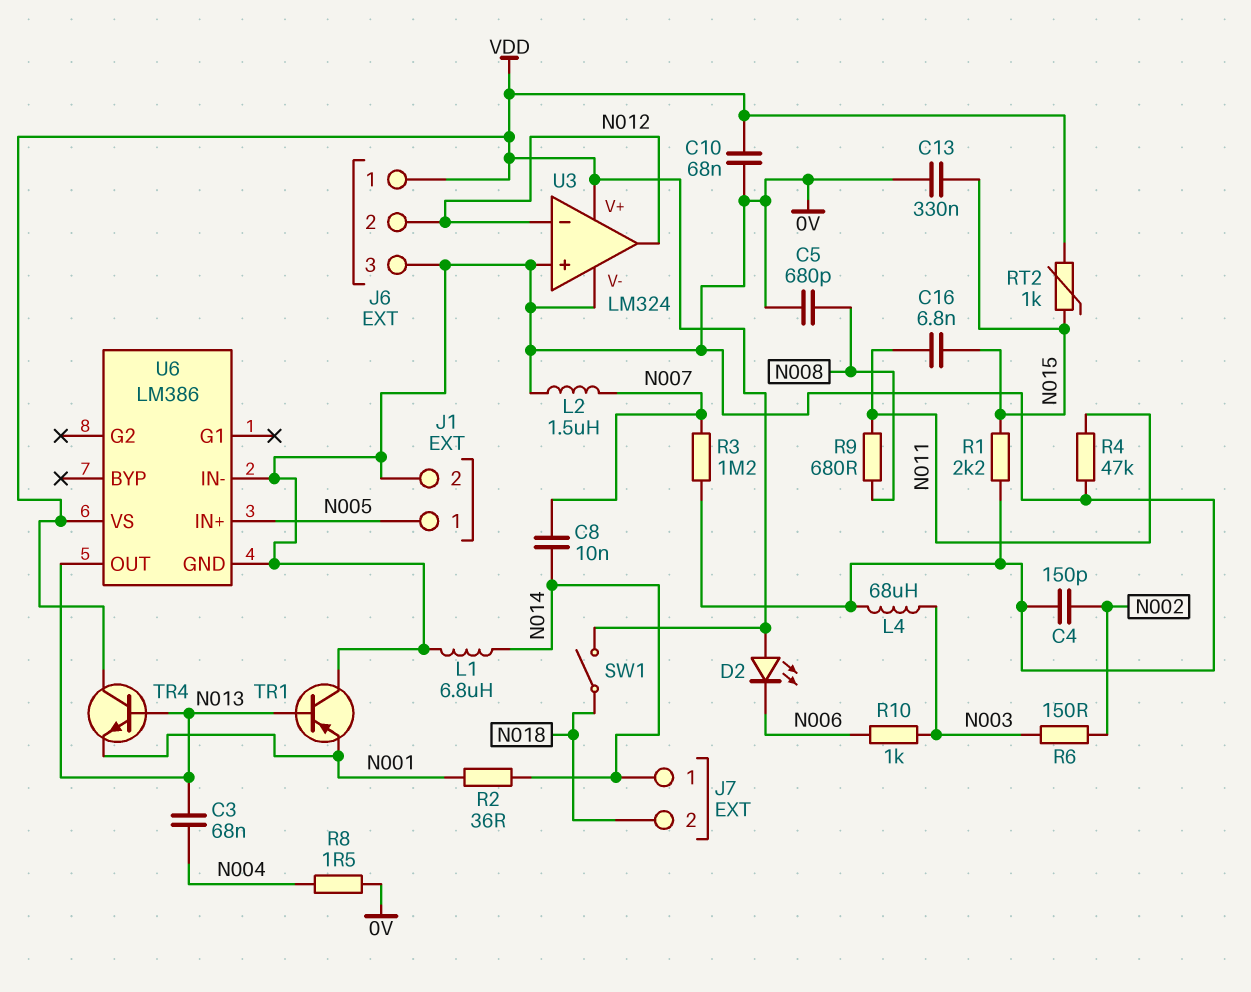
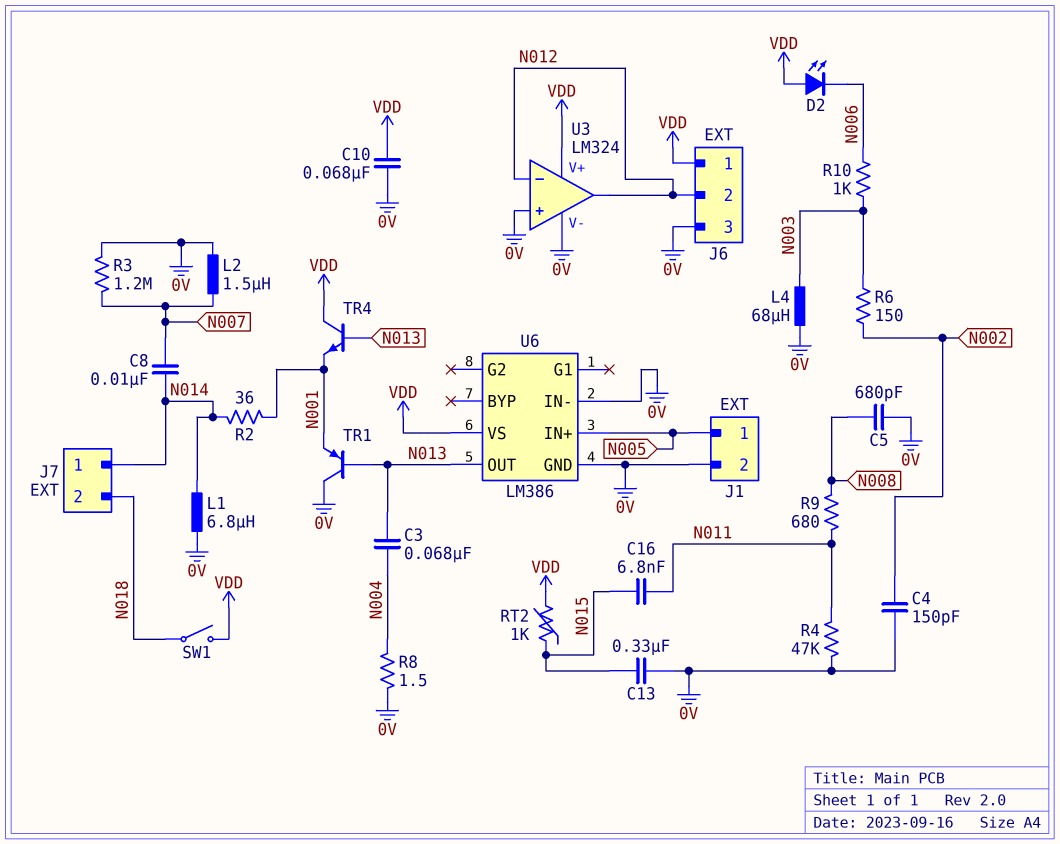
R1: 2.2k (0V, N015) -> none

